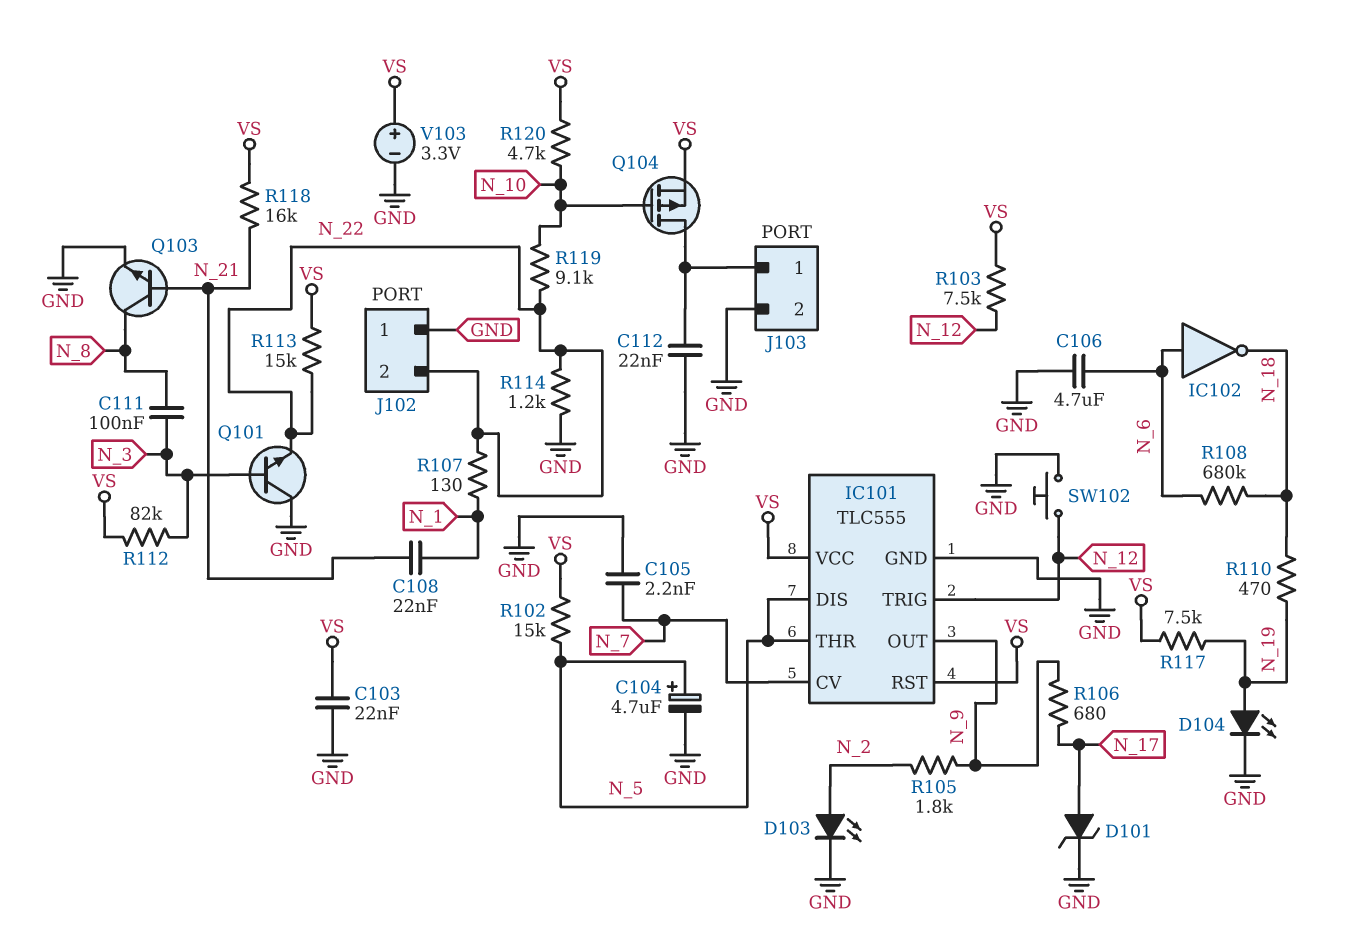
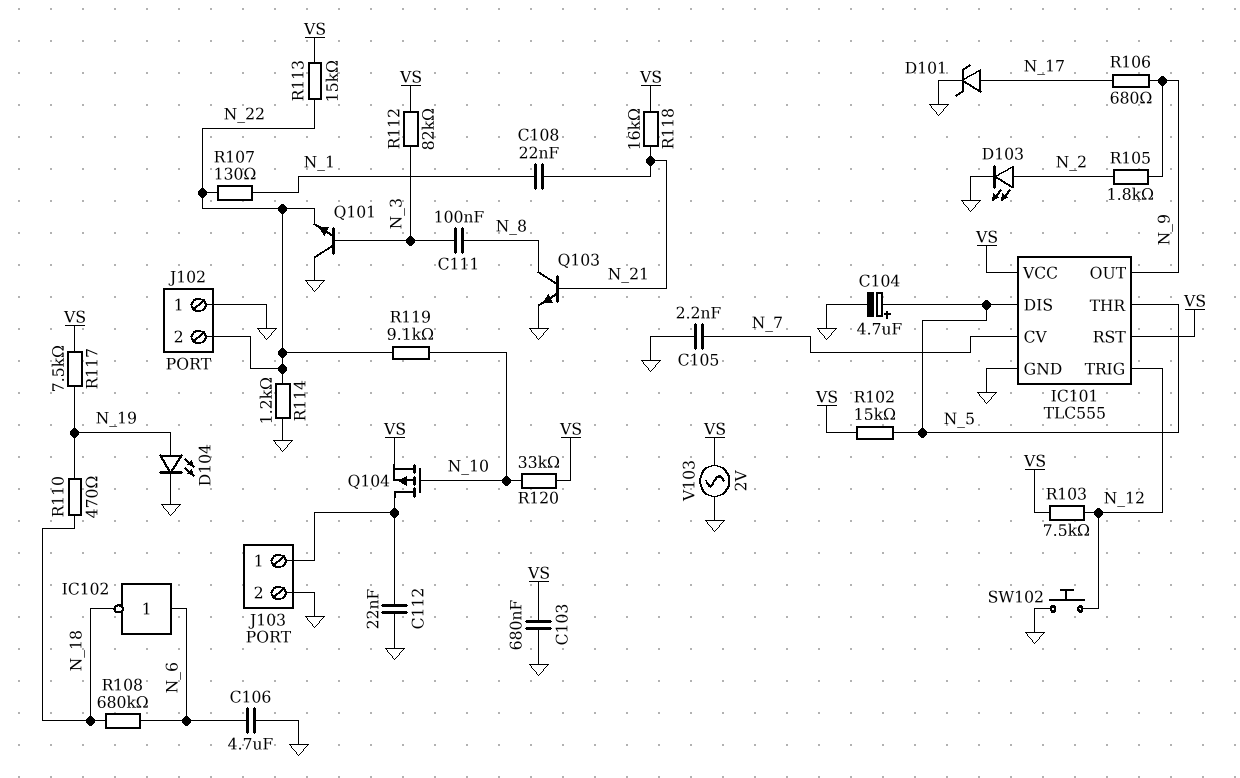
C103: 22nF (GND, VS) -> 680nF (GND, VS)
R120: 4.7k (N_10, VS) -> 33k (N_10, VS)
V103: 3.3V (plus VS, minus GND) -> AC 2V (GND, VS)

